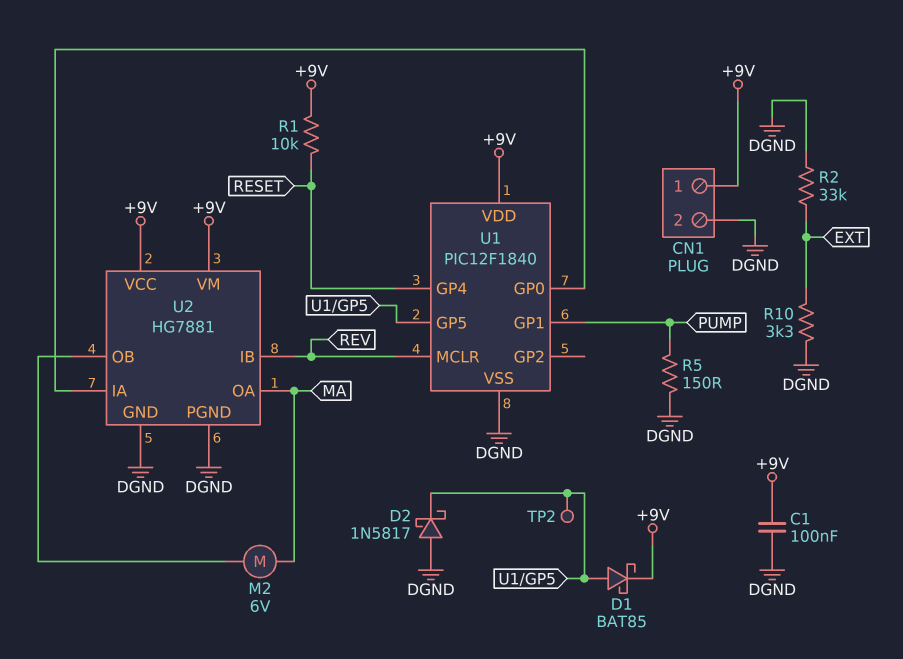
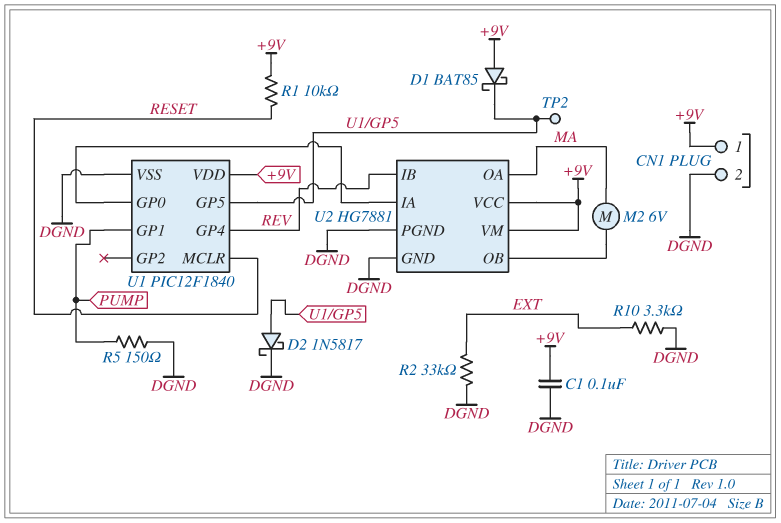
D1: schottky BAT85 (A U1/GP5, K +9V) -> schottky BAT85 (A +9V, K U1/GP5)
D2: schottky 1N5817 (A DGND, K U1/GP5) -> schottky 1N5817 (A U1/GP5, K DGND)
U1 pin GP4: RESET -> REV
U1 pin MCLR: REV -> RESET

